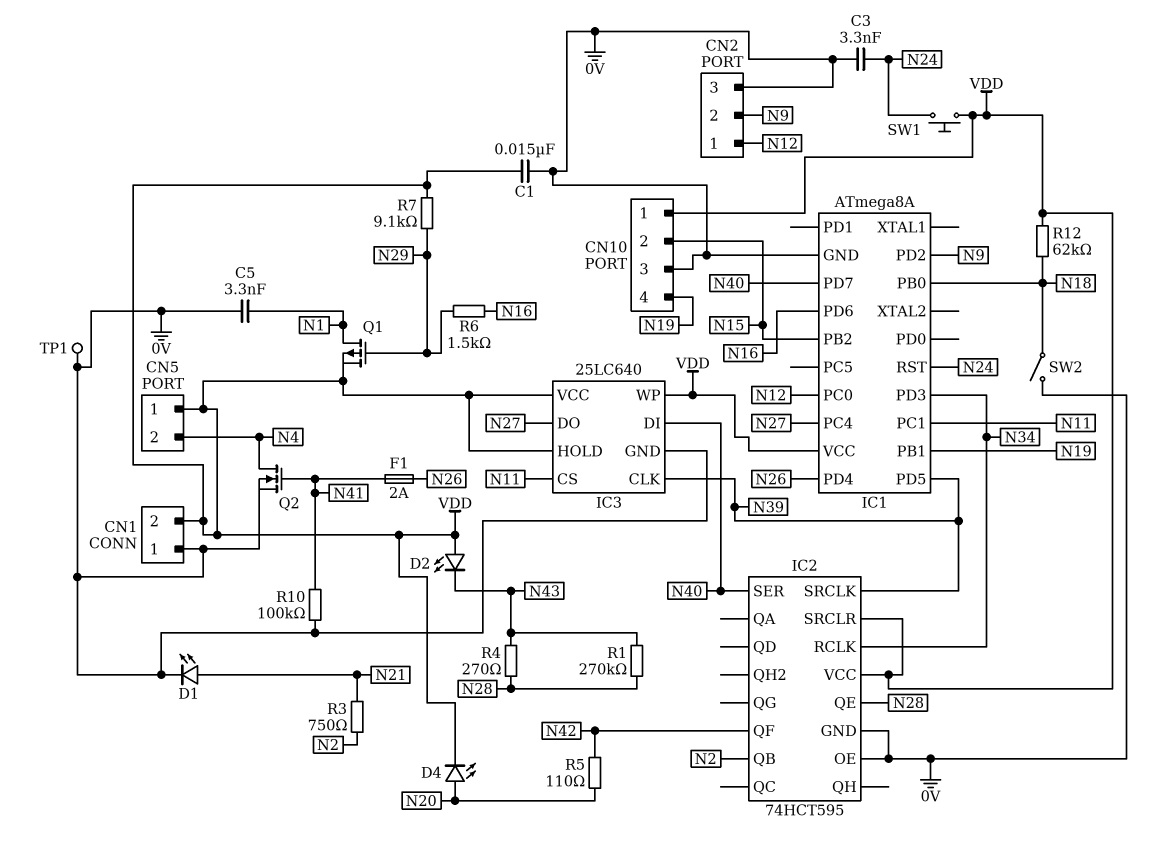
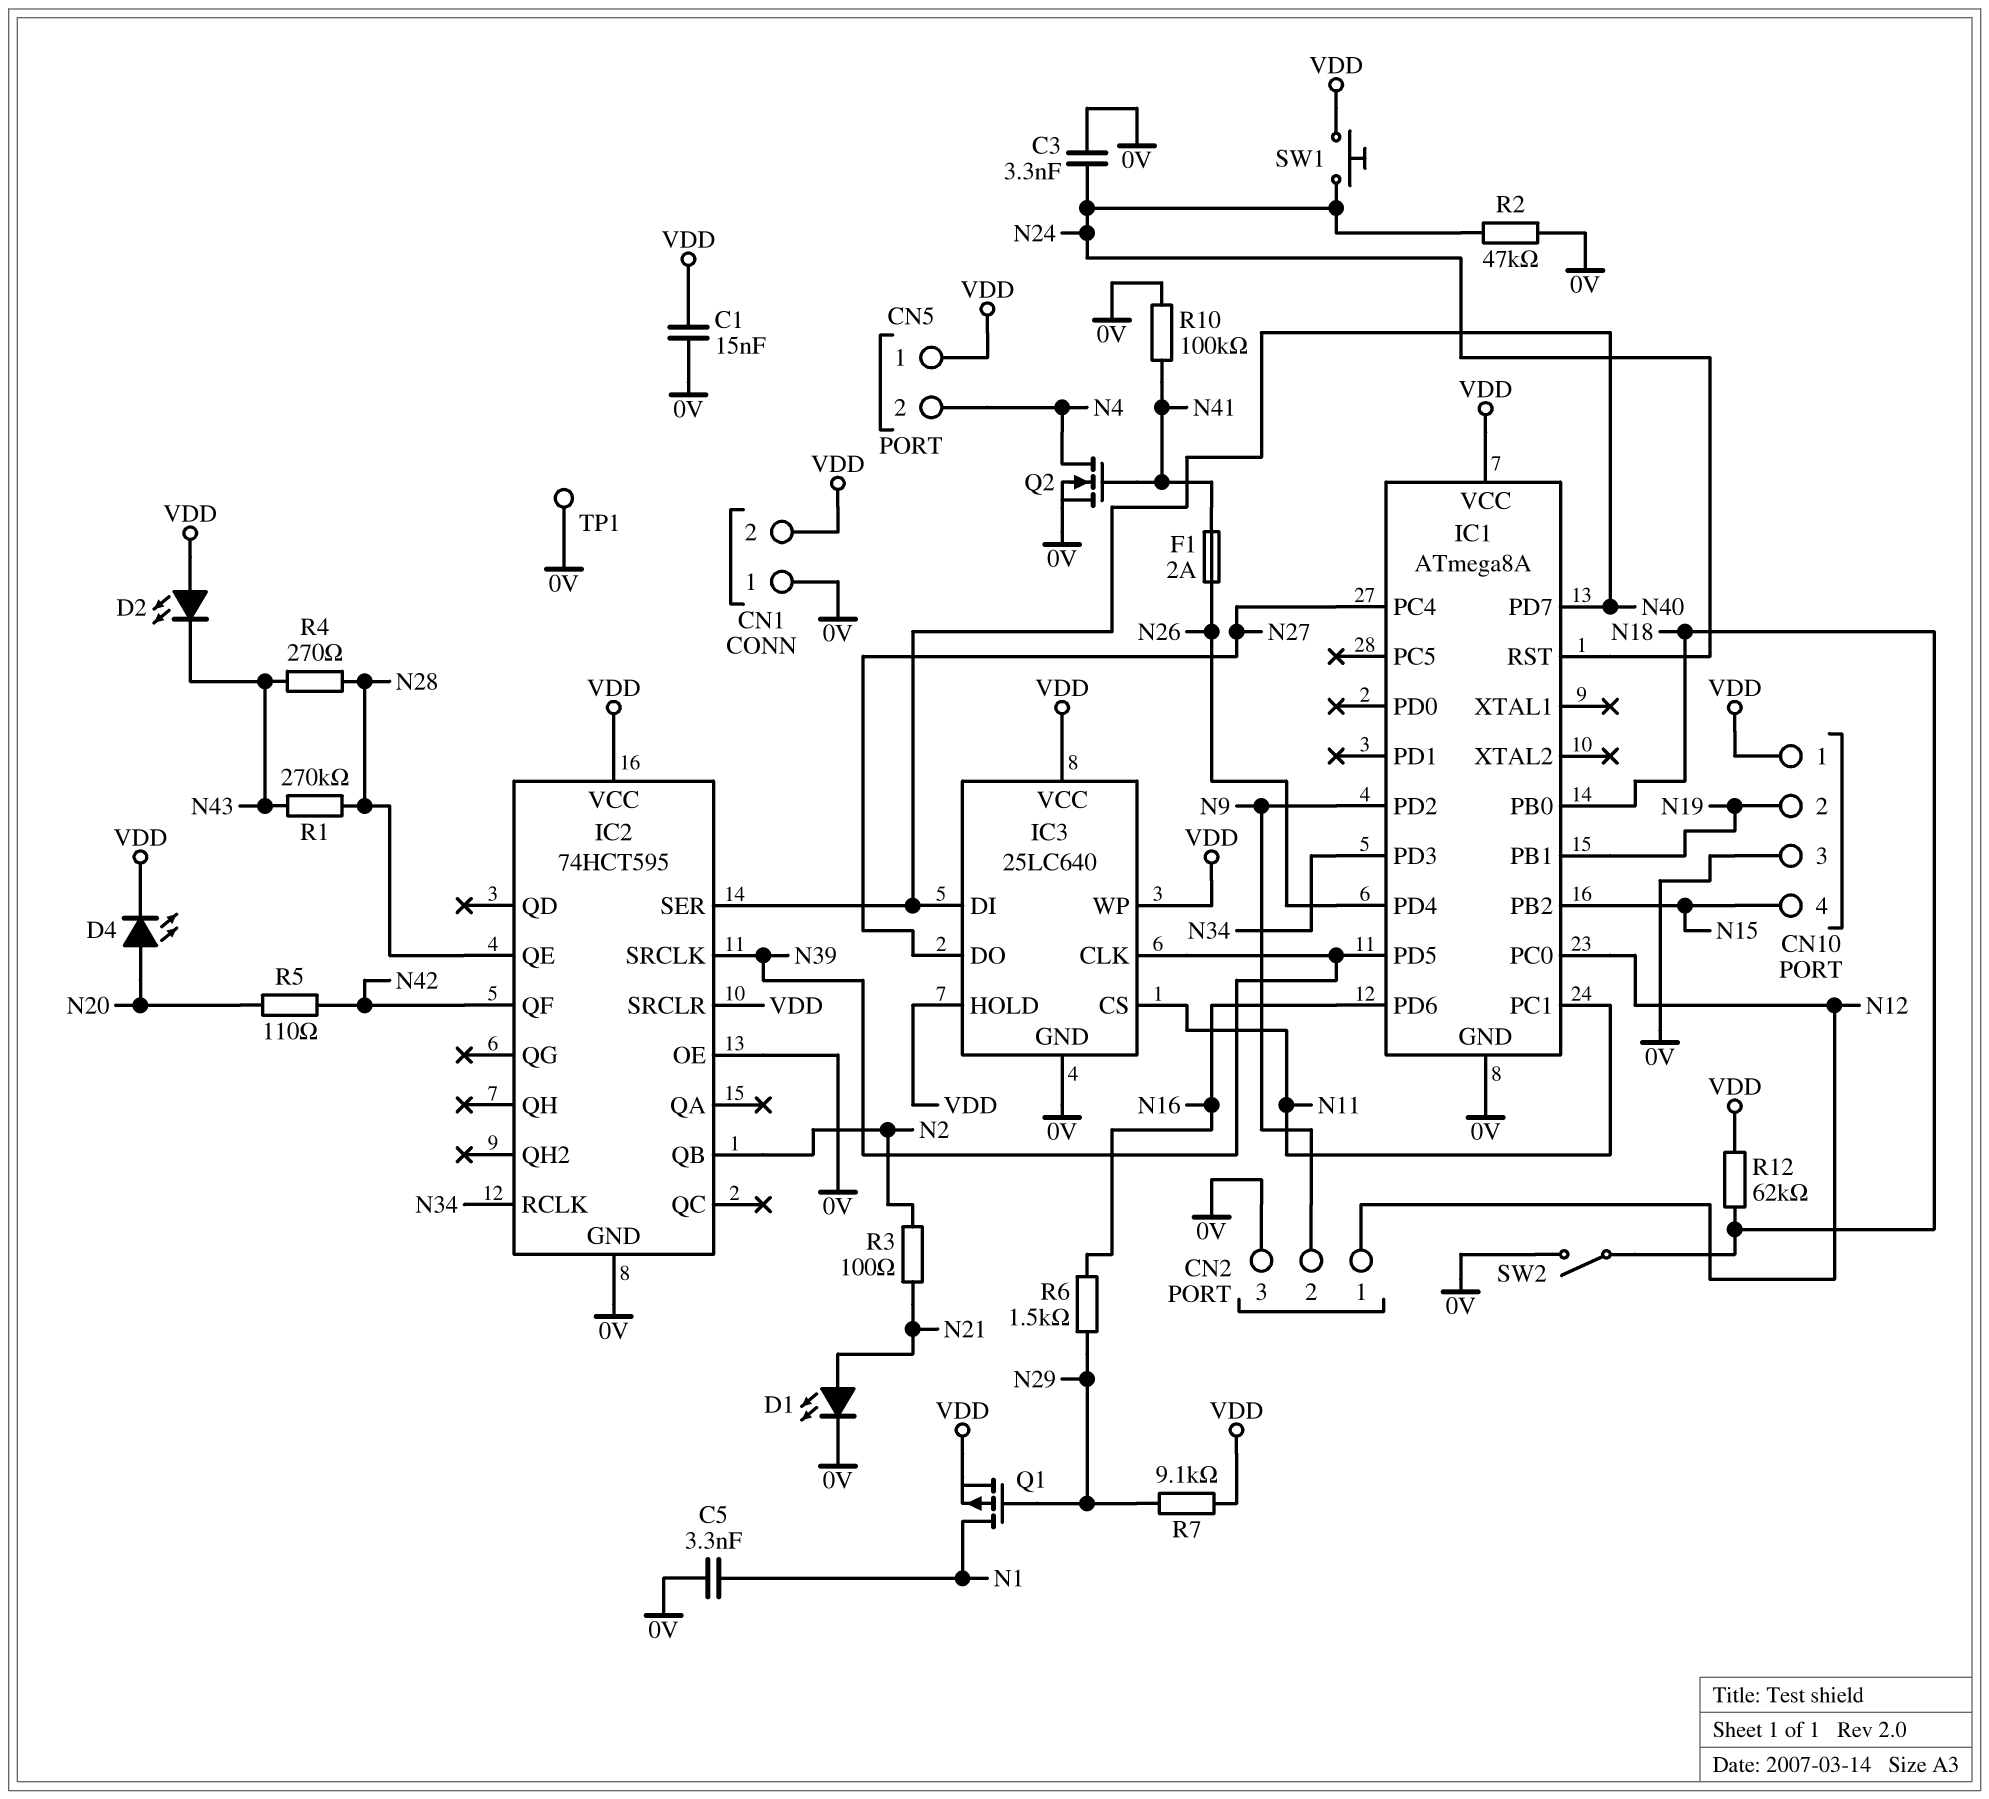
CN10 pin 2: N15 -> N19
CN10 pin 4: N19 -> N15
R2: none -> 47k (0V, N24)
R3: 750 (N2, N21) -> 100 (N2, N21)

